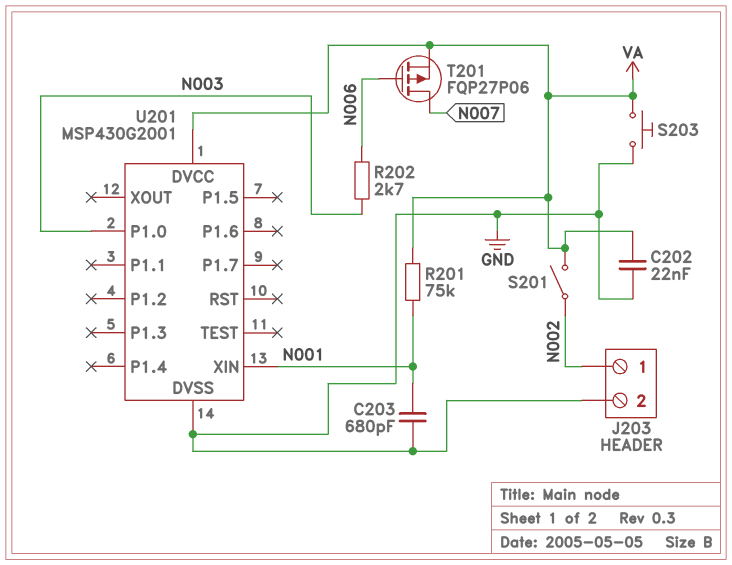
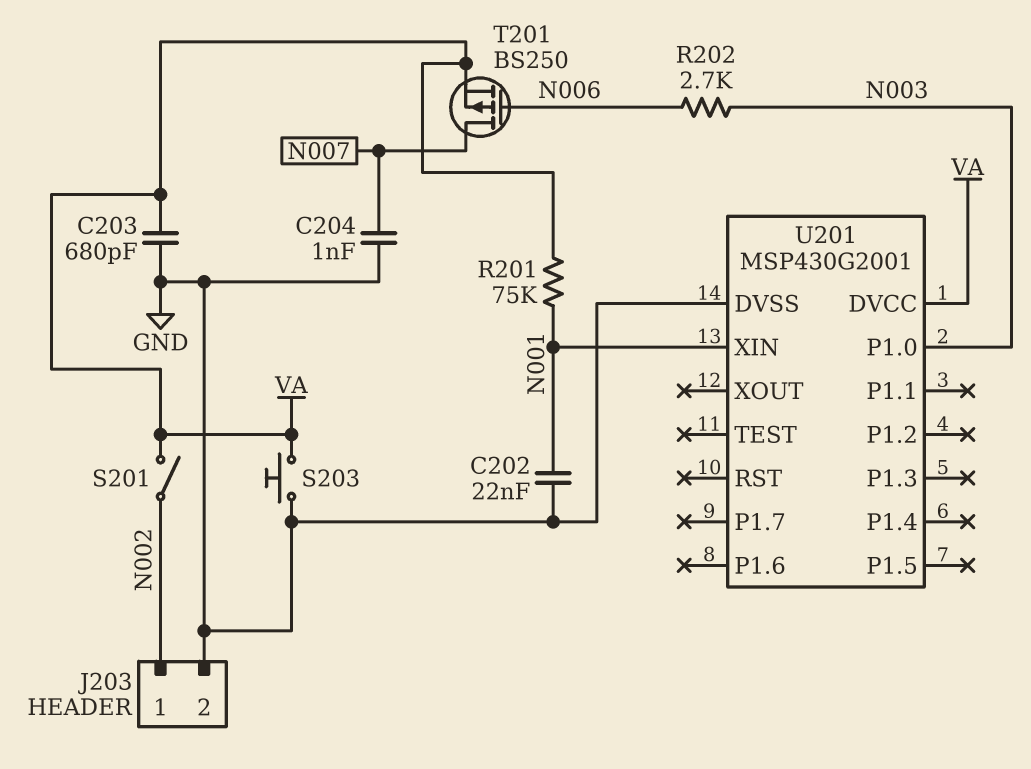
C202: 22nF (GND, VA) -> 22nF (GND, N001)
C203: 680pF (GND, N001) -> 680pF (GND, VA)
C204: none -> 1nF (GND, N007)
T201: PMOS FQP27P06 (G N006, D N007, S VA) -> PMOS BS250 (G N006, D N007, S VA)

